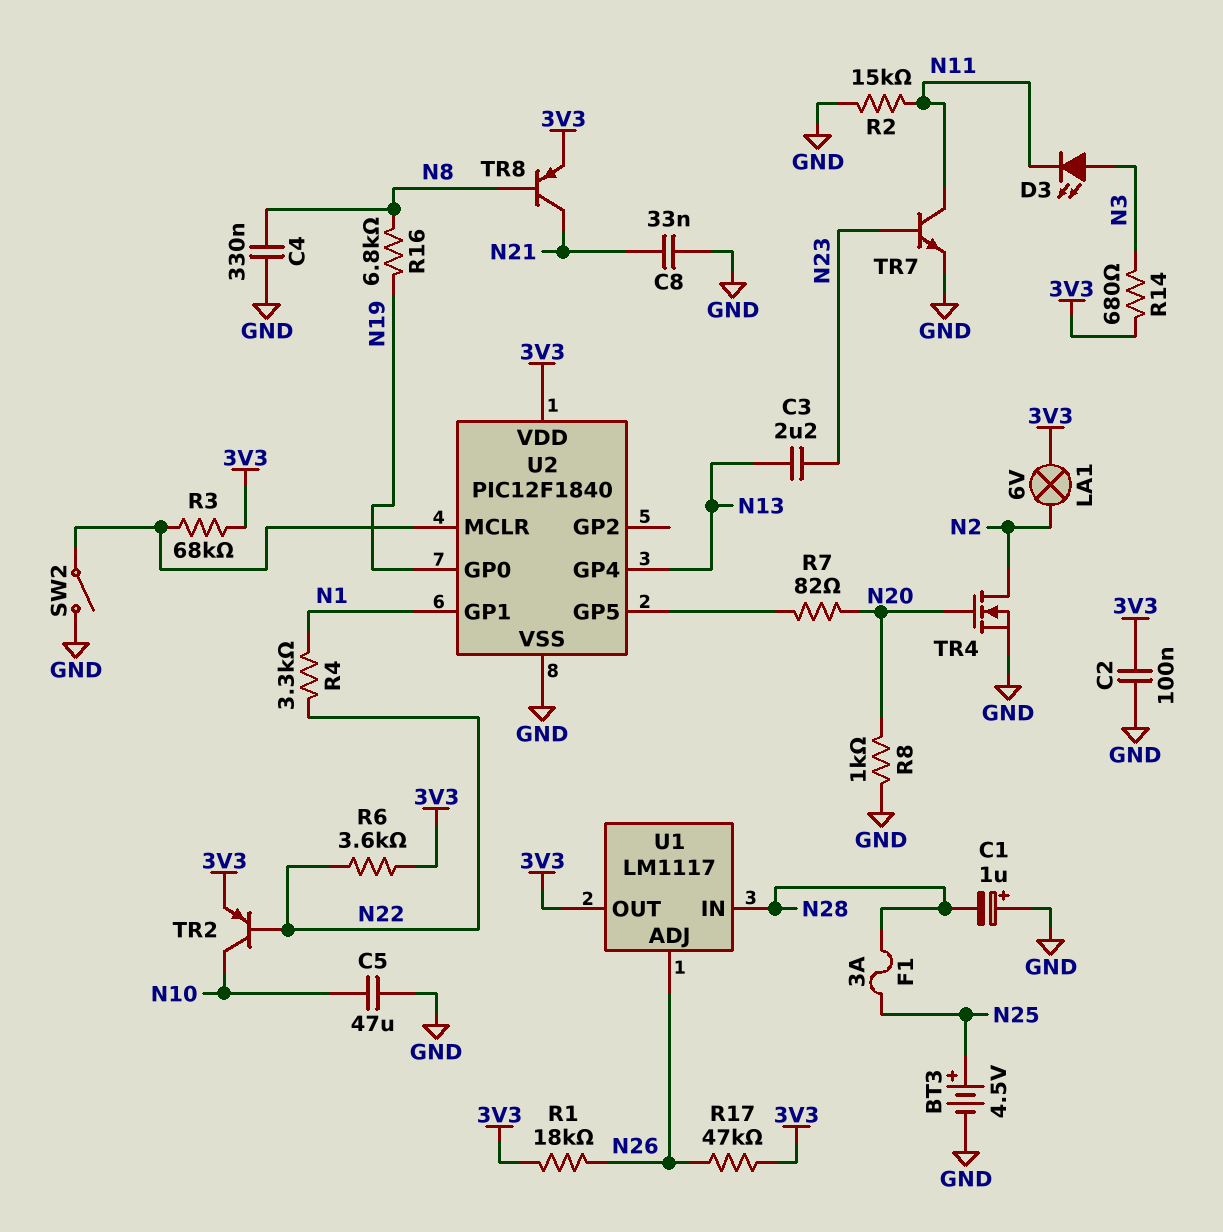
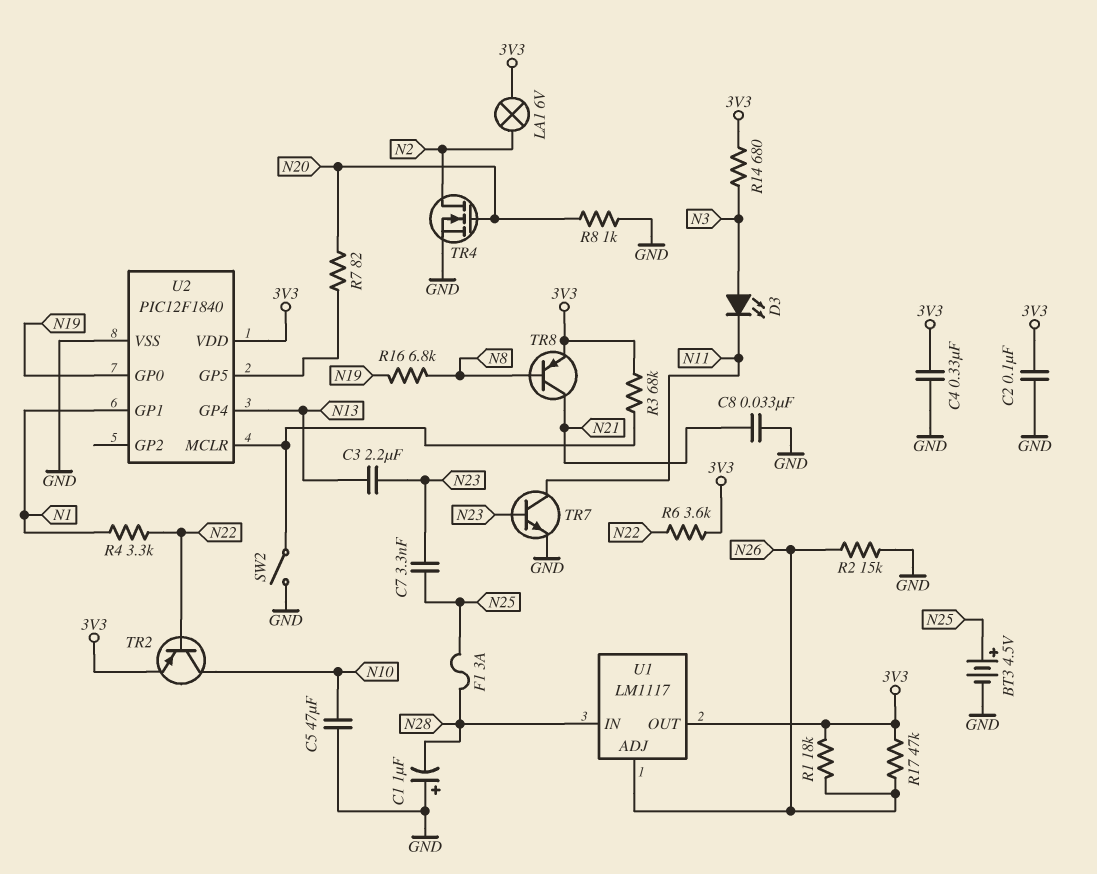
C4: 330nF (GND, N8) -> 330nF (3V3, GND)
C7: none -> 3.3nF (N23, N25)
R2: 15k (GND, N11) -> 15k (GND, N26)

